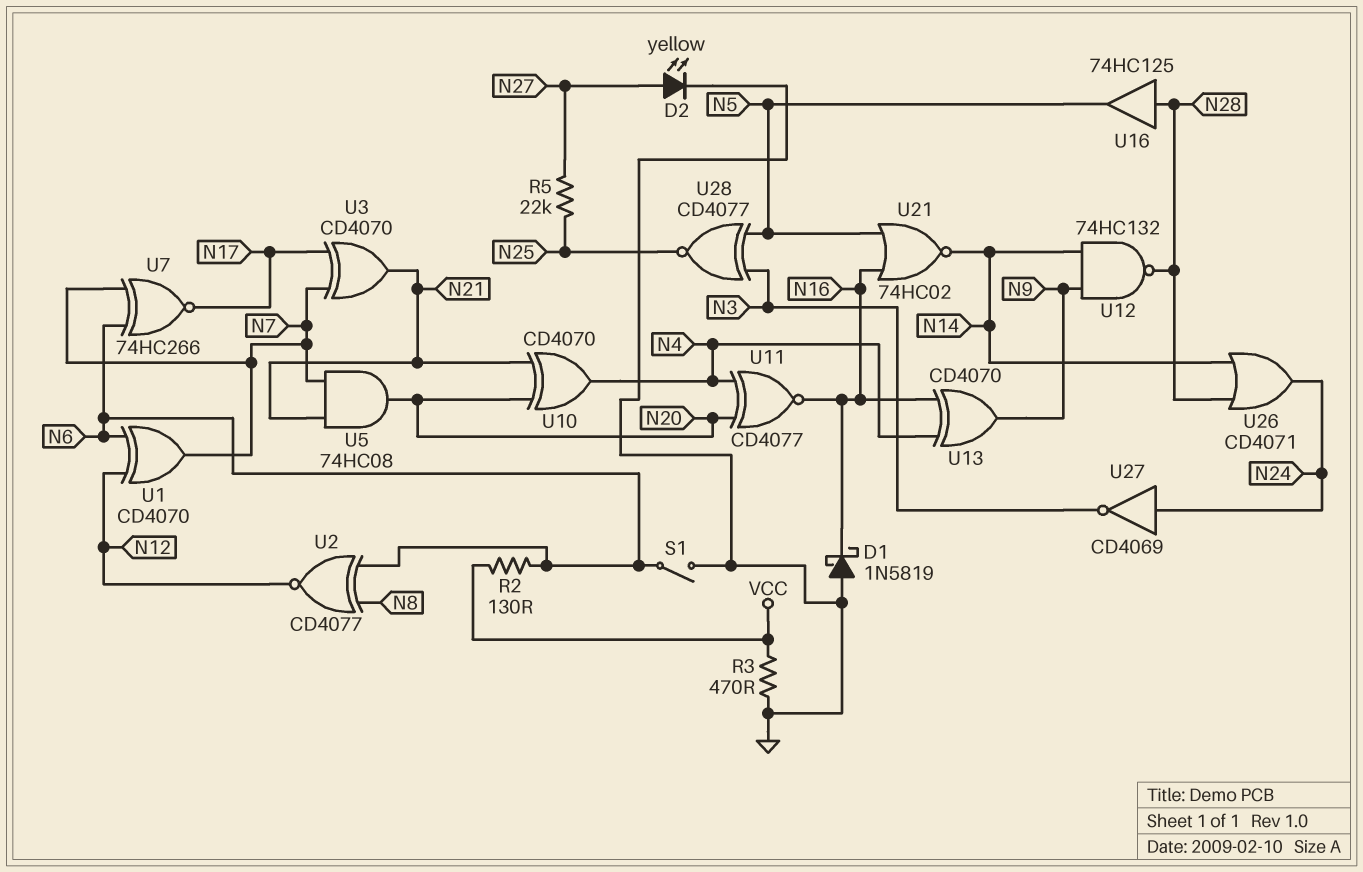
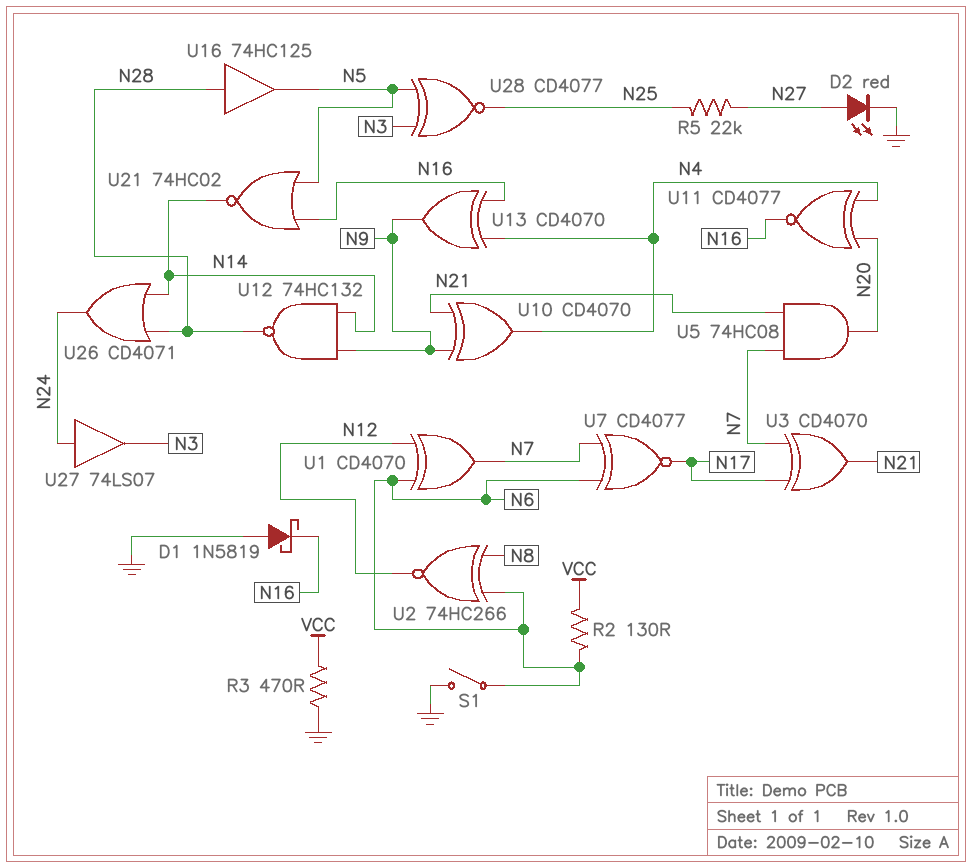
D2: LED yellow (A N27, K GND) -> LED red (A N27, K GND)
U2: XNOR CD4077 (in N6, in N8, out N12) -> XNOR 74HC266 (in N6, in N8, out N12)
U7: XNOR 74HC266 (in N6, in N7, out N17) -> XNOR CD4077 (in N6, in N7, out N17)
U10: XOR CD4070 (in N20, in N21, out N4) -> XOR CD4070 (in N9, in N21, out N4)
U27: NOT CD4069 (in N24, out N3) -> buffer 74LS07 (in N24, out N3)

